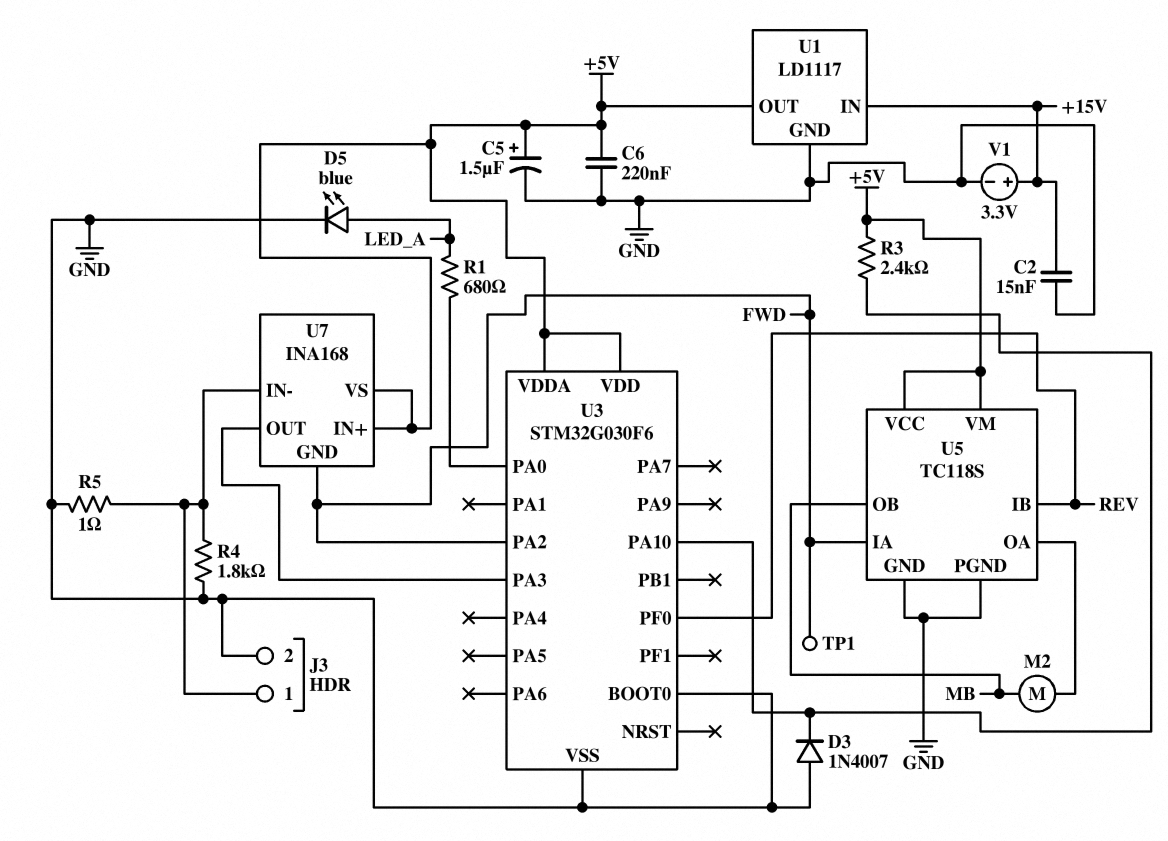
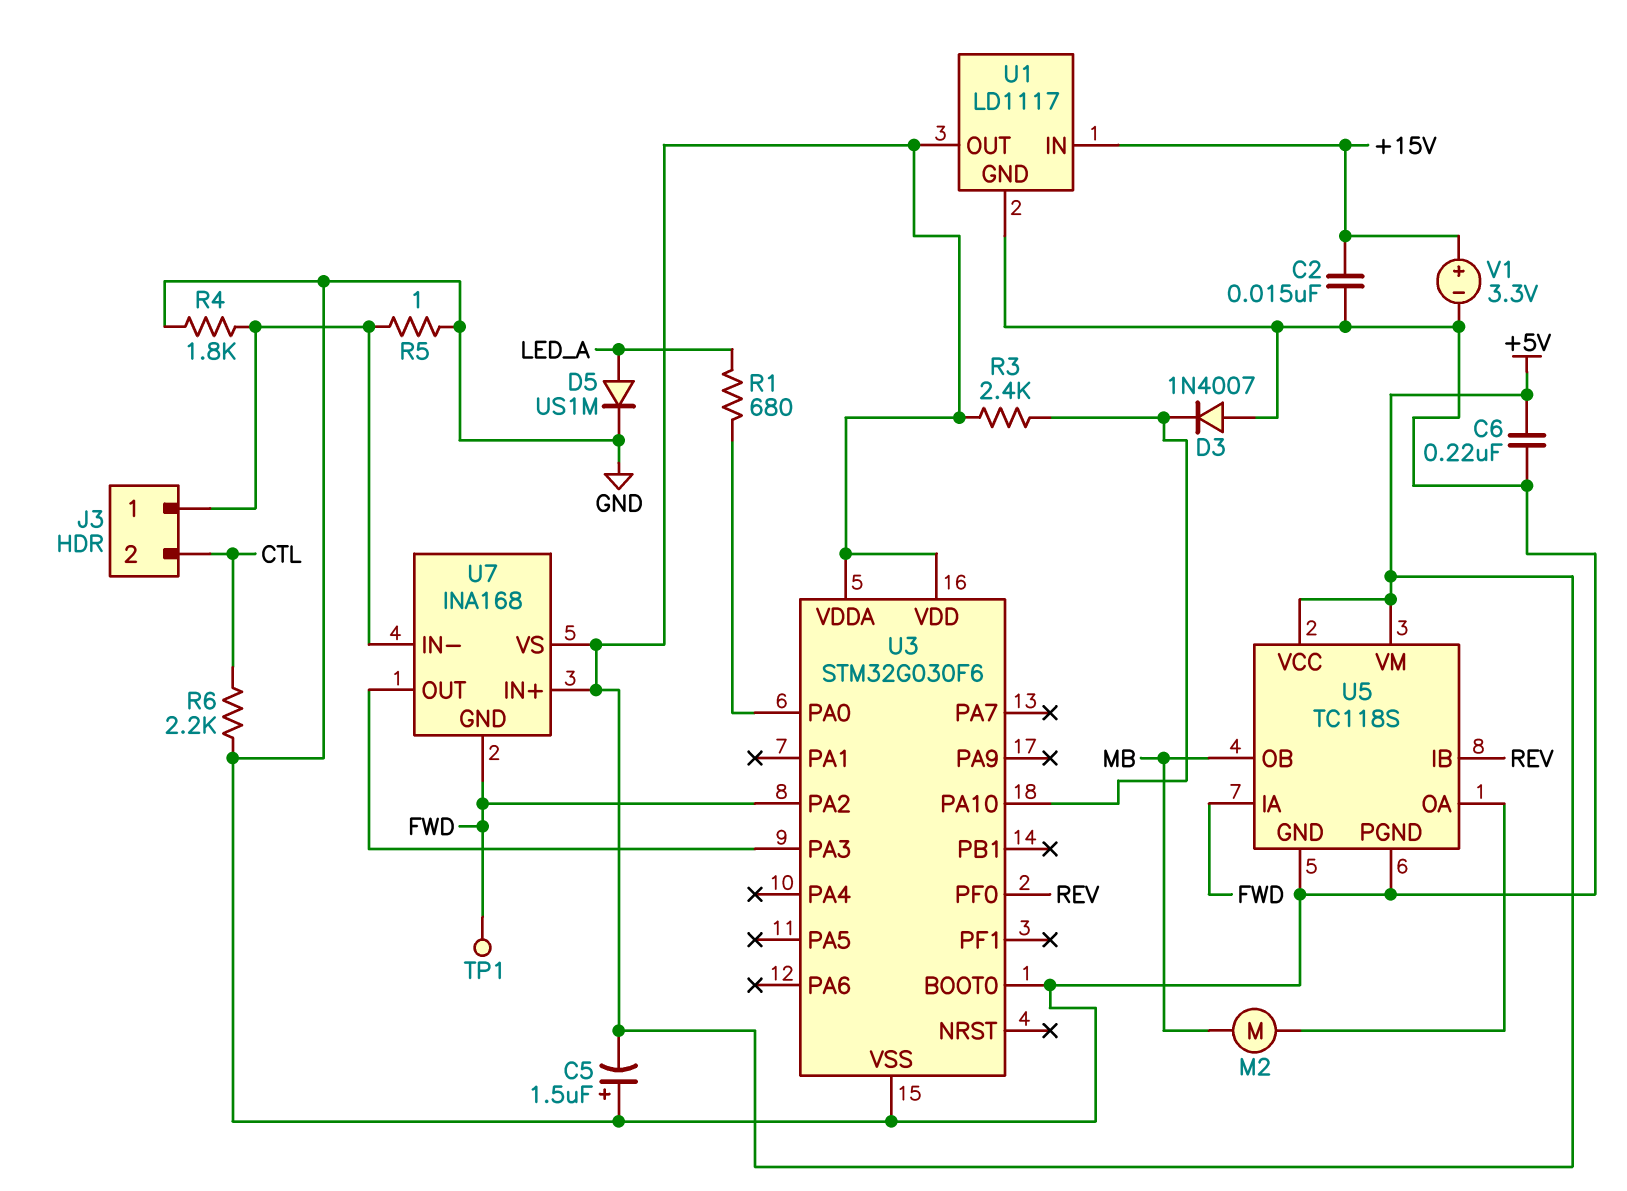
C5: 1.5uF (plus +5V, minus GND) -> 1.5uF (plus GND, minus +5V)
D5: LED blue (A LED_A, K GND) -> diode US1M (A LED_A, K GND)
J3 pin 2: GND -> CTL
R6: none -> 2.2k (CTL, GND)

